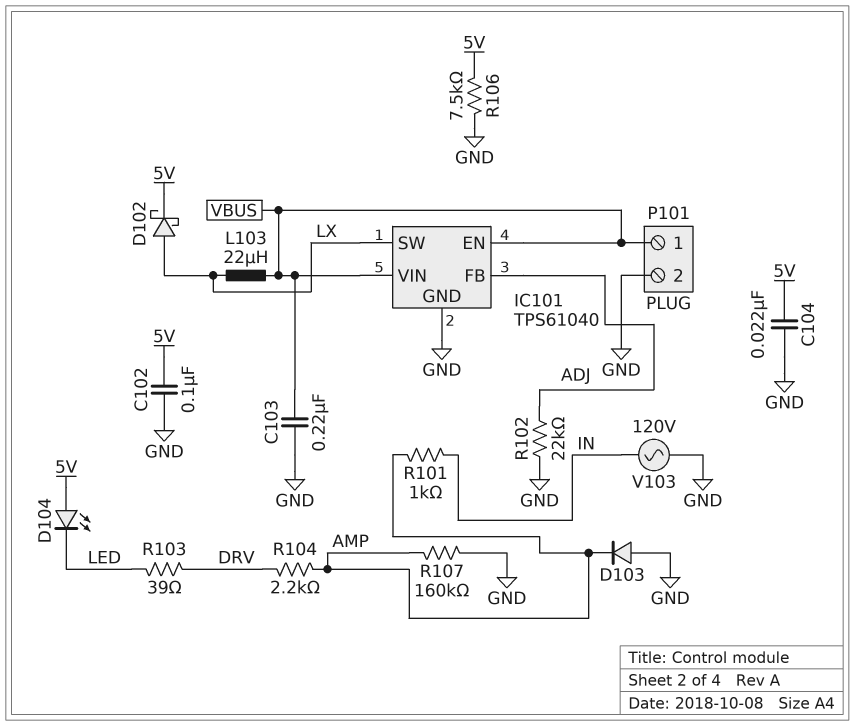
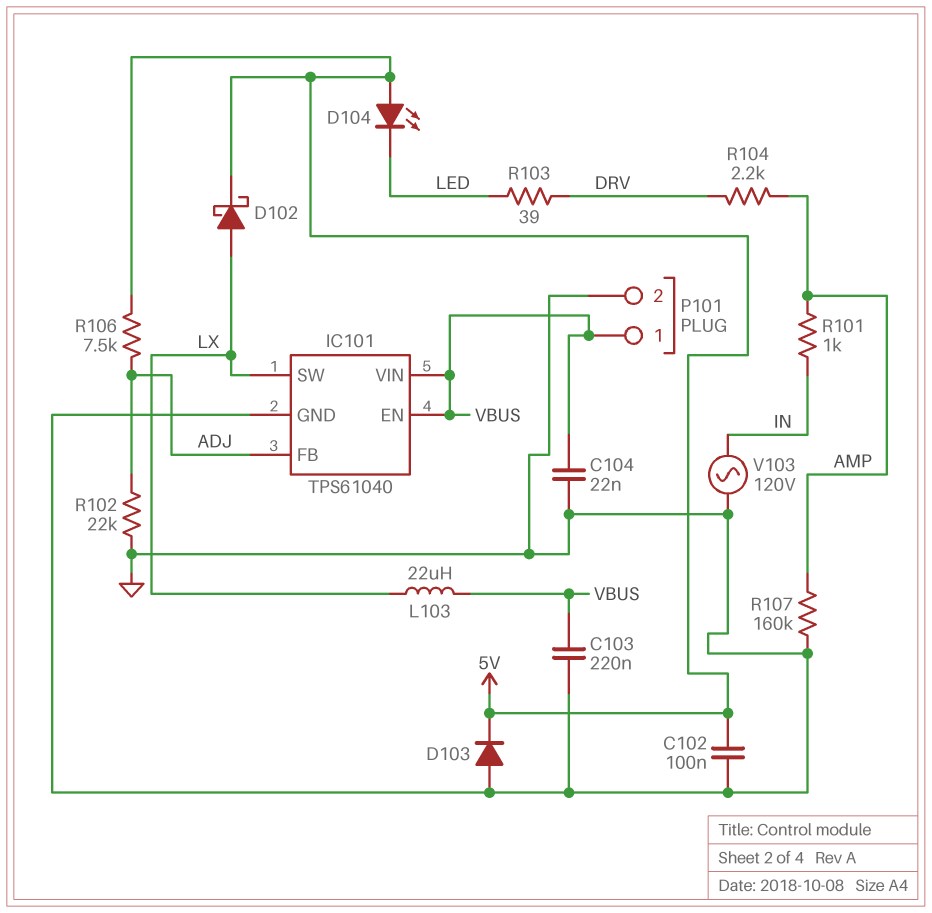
C104: 22nF (5V, GND) -> 22nF (GND, VBUS)
D103: diode (A GND, K AMP) -> diode (A GND, K 5V)
R106: 7.5k (5V, GND) -> 7.5k (5V, ADJ)

